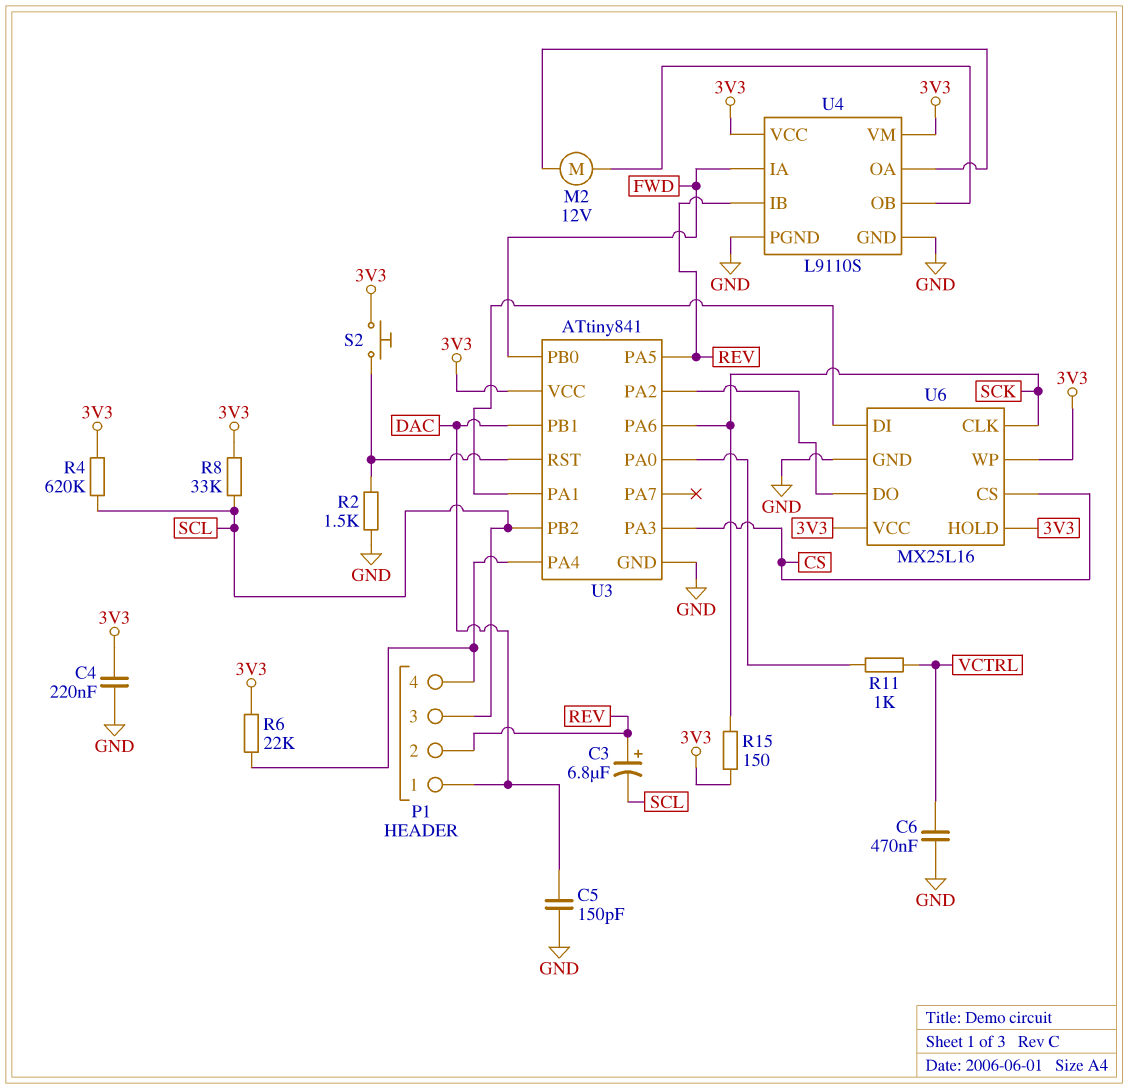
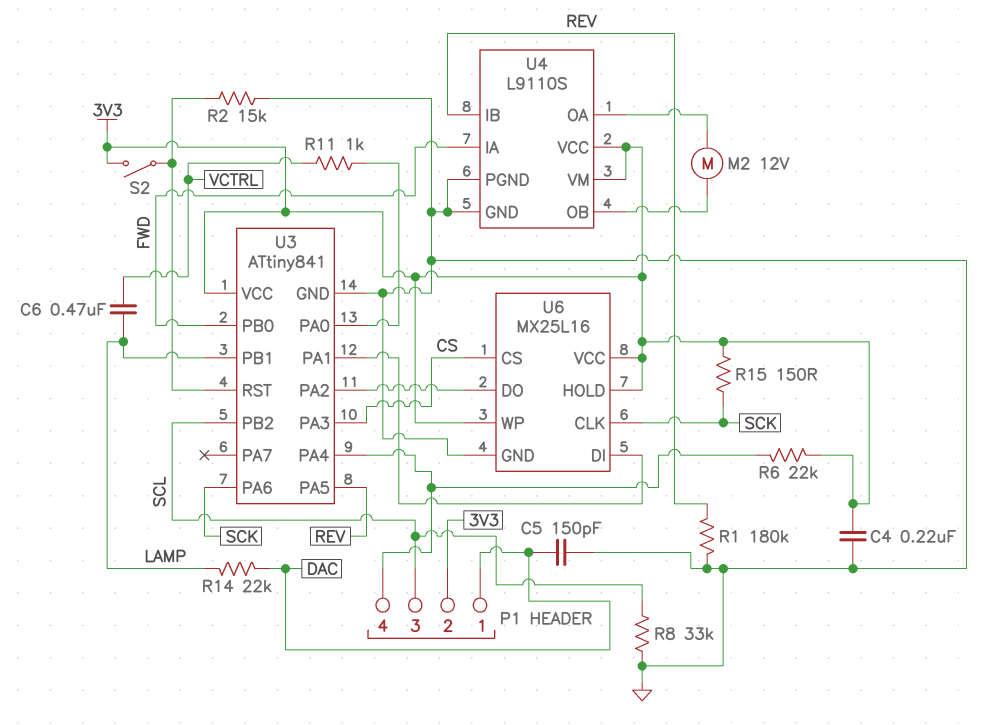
C3: 6.8uF (plus REV, minus SCL) -> none
C6: 470nF (GND, VCTRL) -> 470nF (LAMP, VCTRL)
P1 pin 2: REV -> 3V3
R1: none -> 180k (GND, REV)
R2: 1.5k (GND, U3/RST) -> 15k (GND, U3/RST)
R4: 620k (3V3, SCL) -> none
R8: 33k (3V3, SCL) -> 33k (GND, SCL)
R14: none -> 22k (DAC, LAMP)
S2: button (3V3, U3/RST) -> switch (3V3, U3/RST)
U3 pin PB1: DAC -> LAMP

